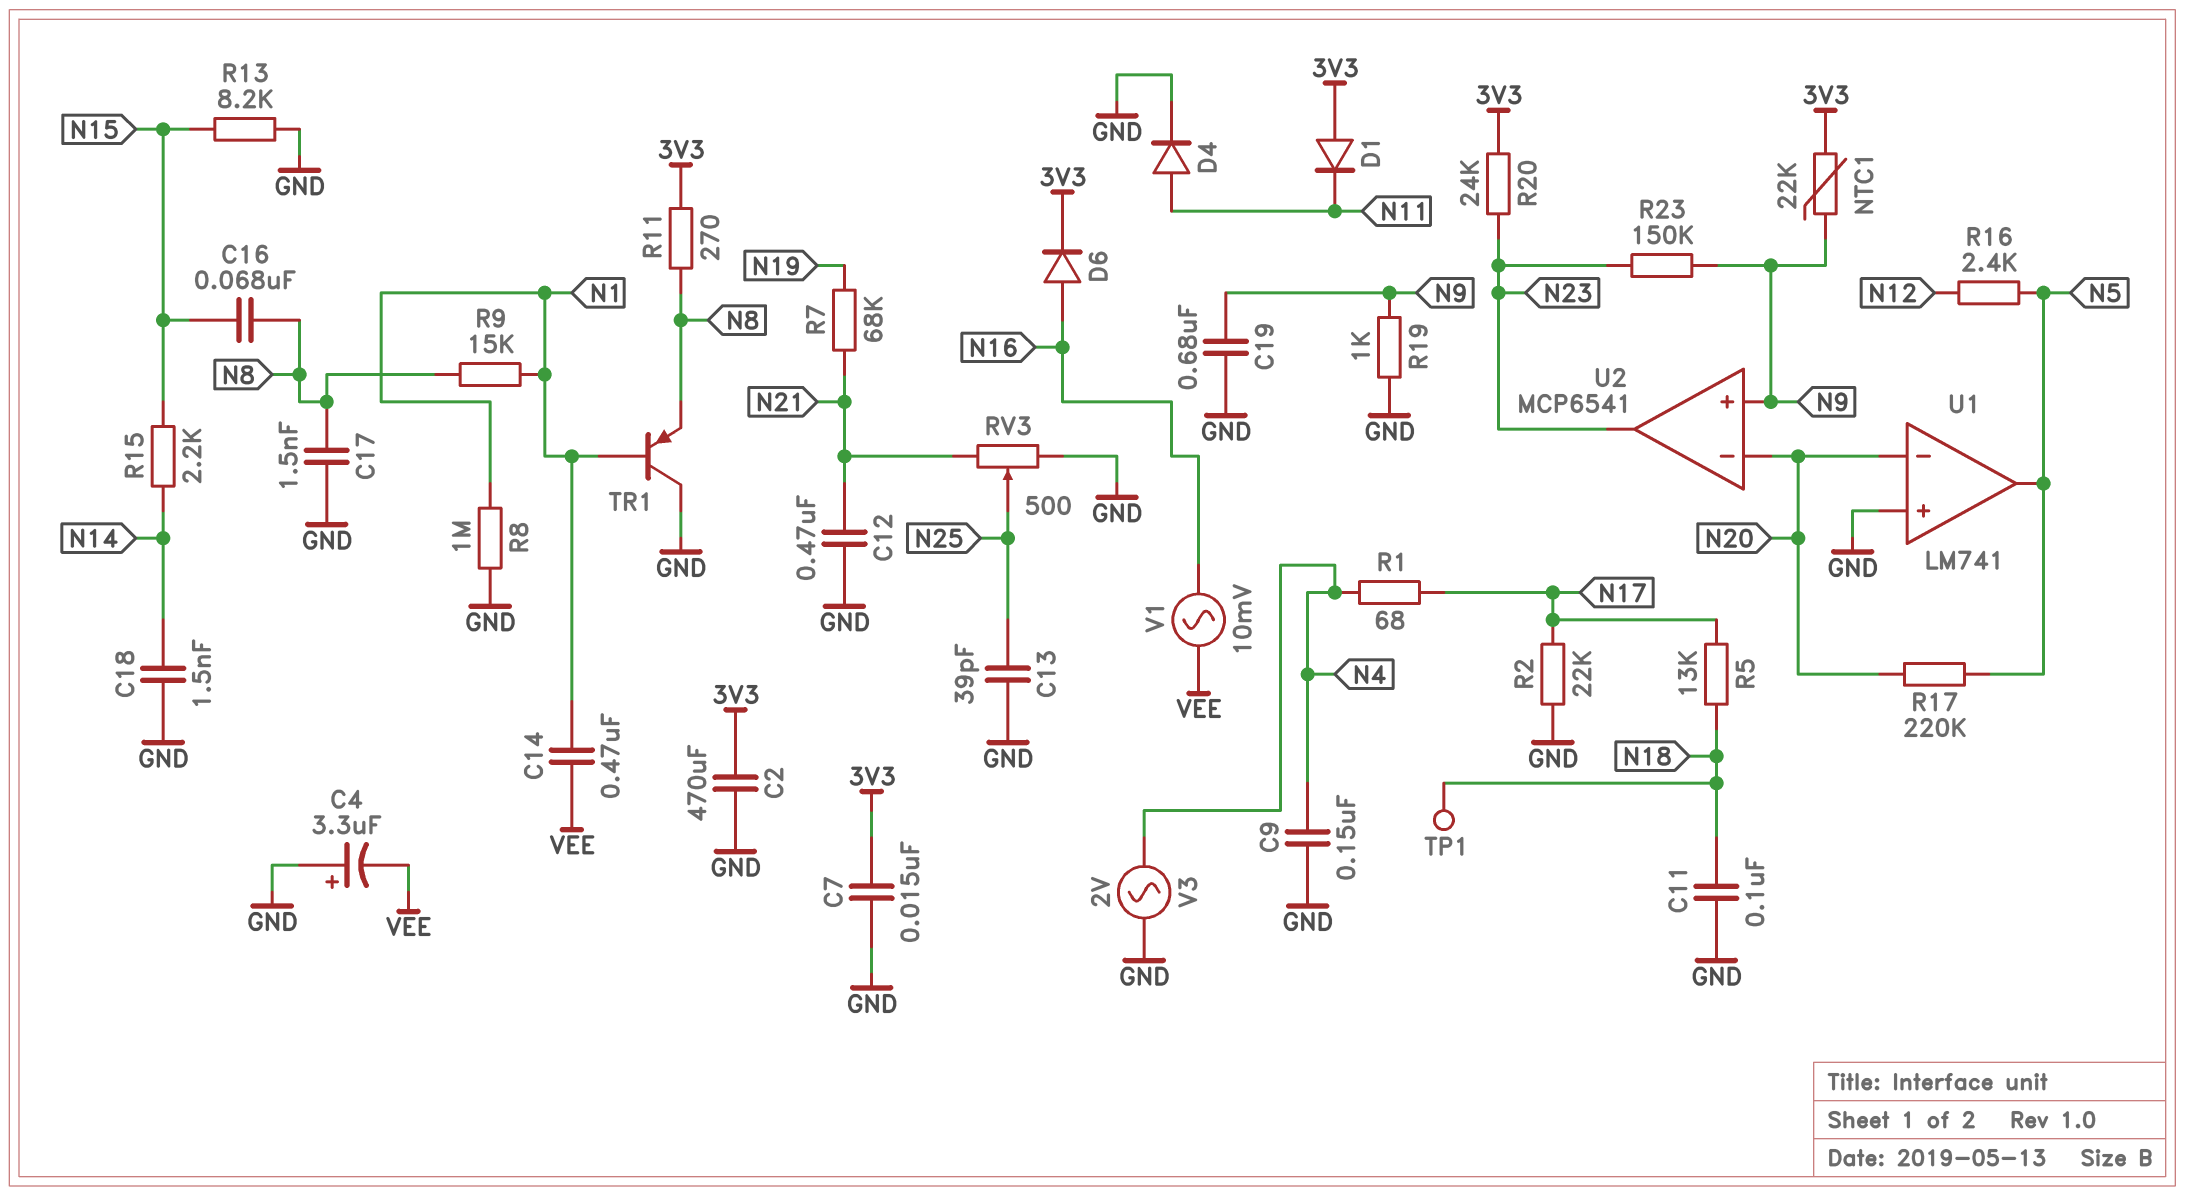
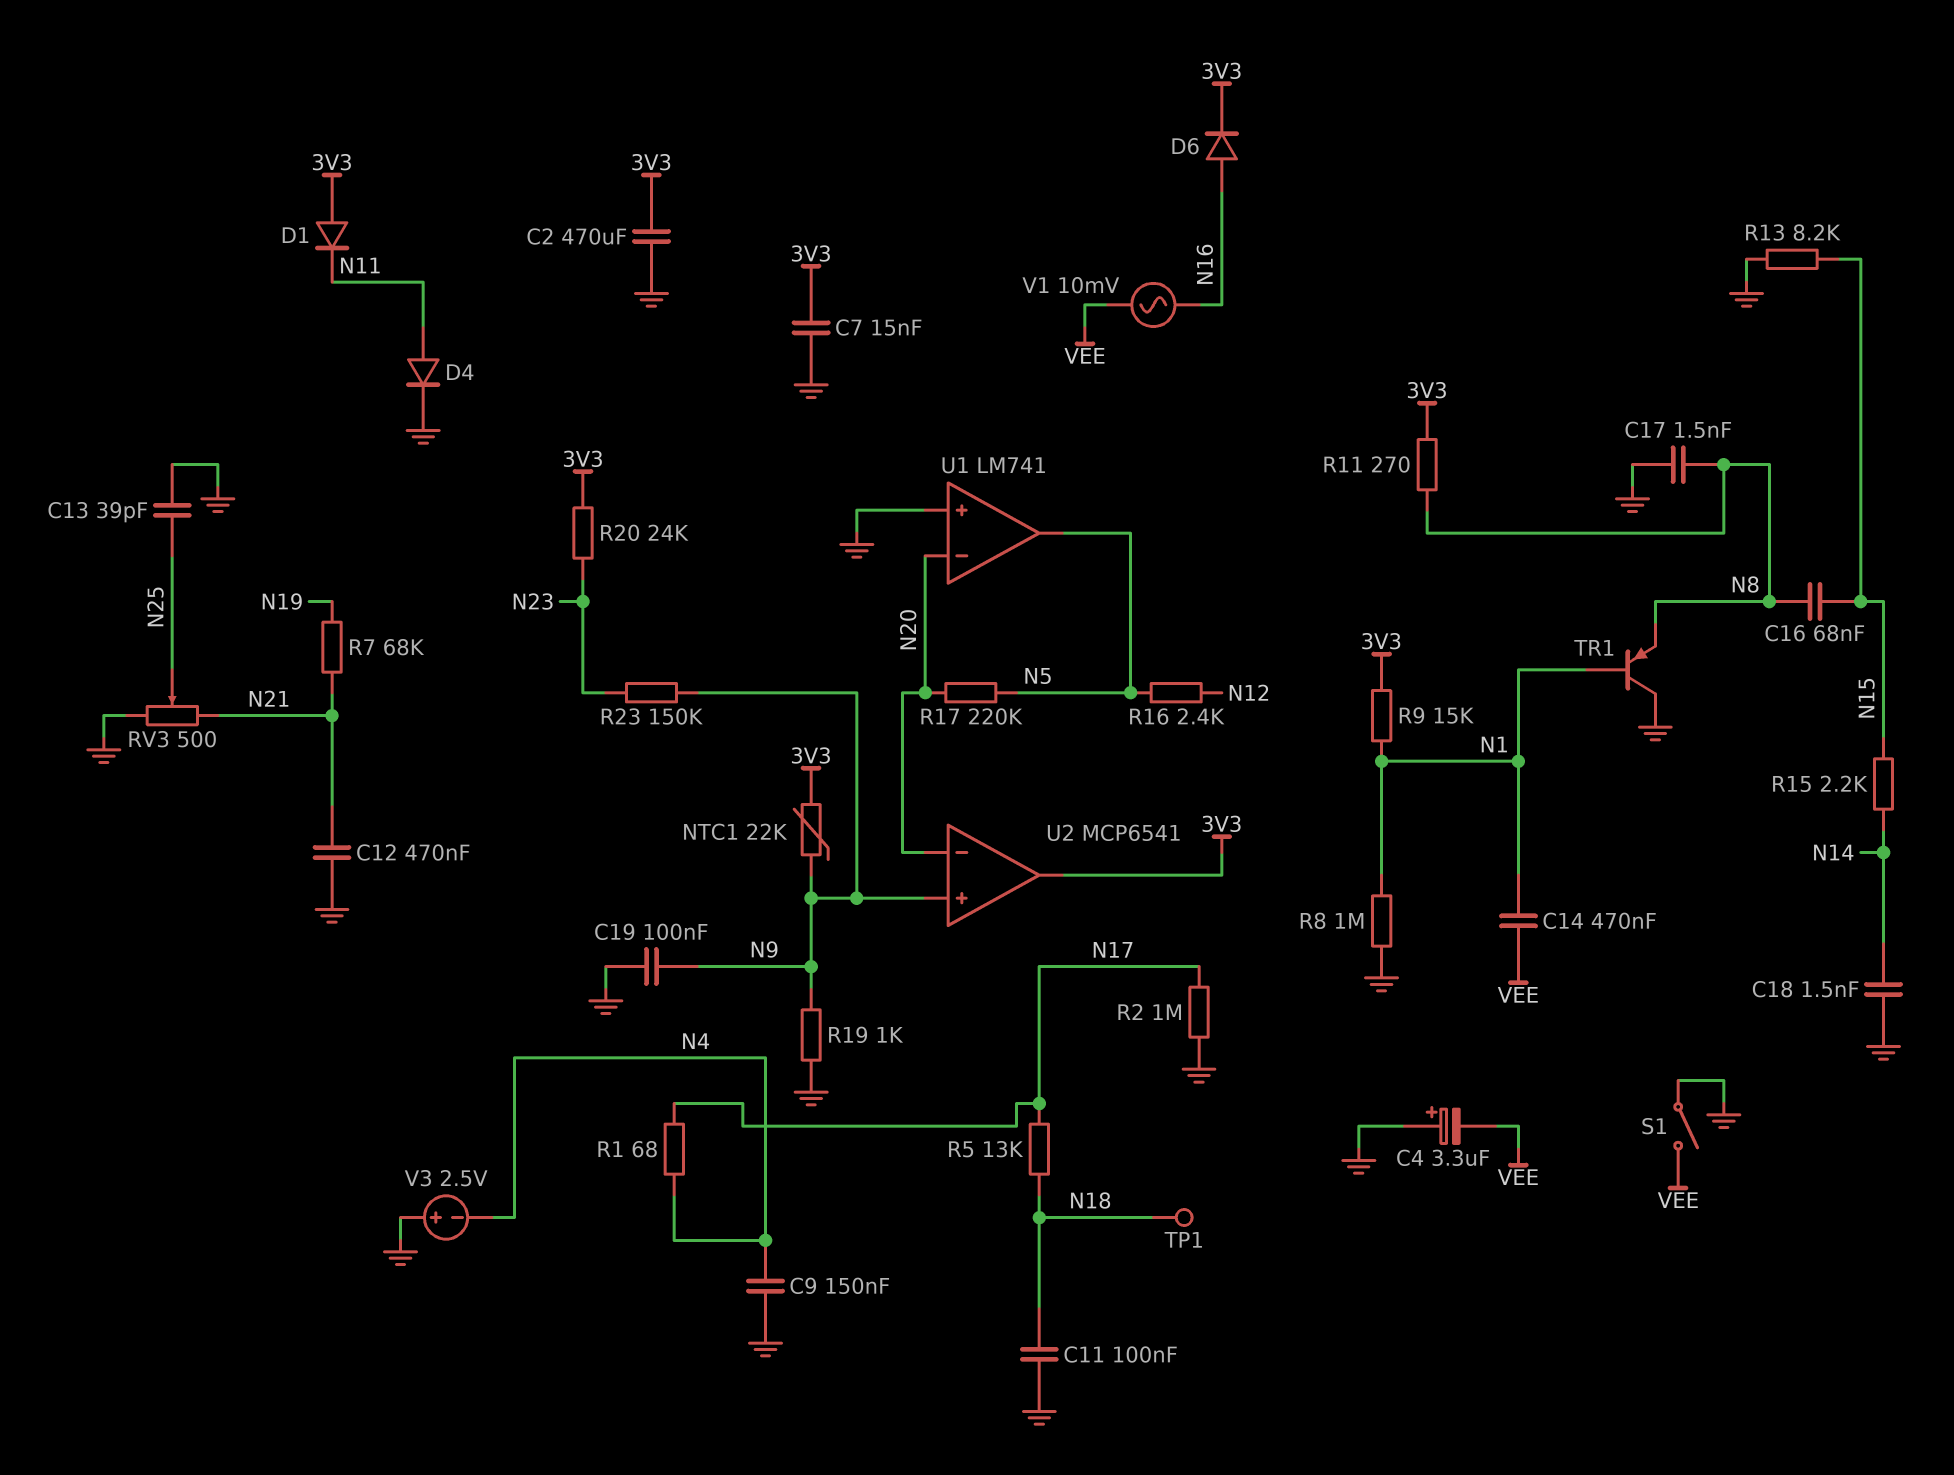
C19: 680nF (GND, N9) -> 100nF (GND, N9)
R2: 22k (GND, N17) -> 1M (GND, N17)
R9: 15k (N1, N8) -> 15k (3V3, N1)
S1: none -> switch (GND, VEE)
U2 pin out: N23 -> 3V3
V3: AC 2V (GND, N4) -> 2.5V (plus GND, minus N4)

